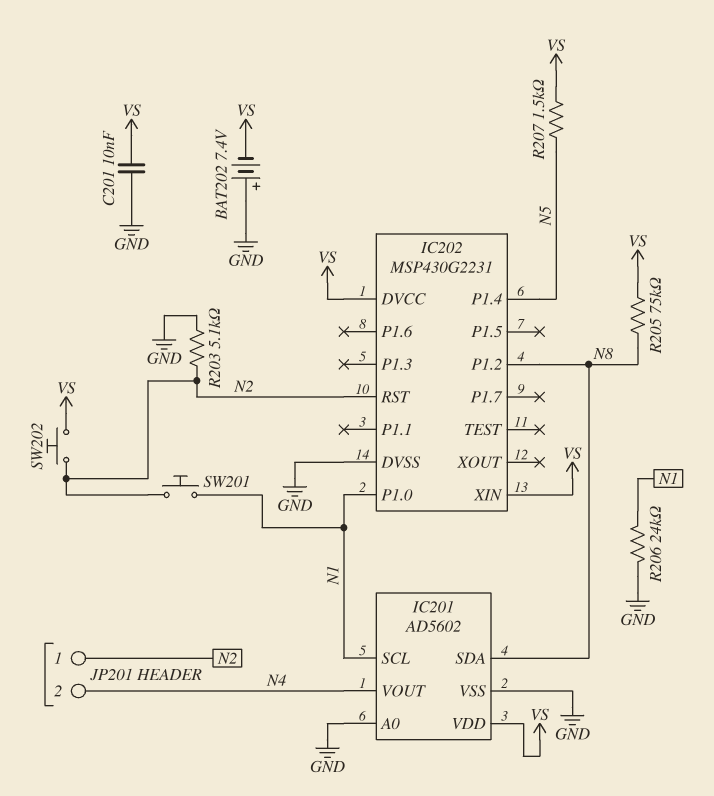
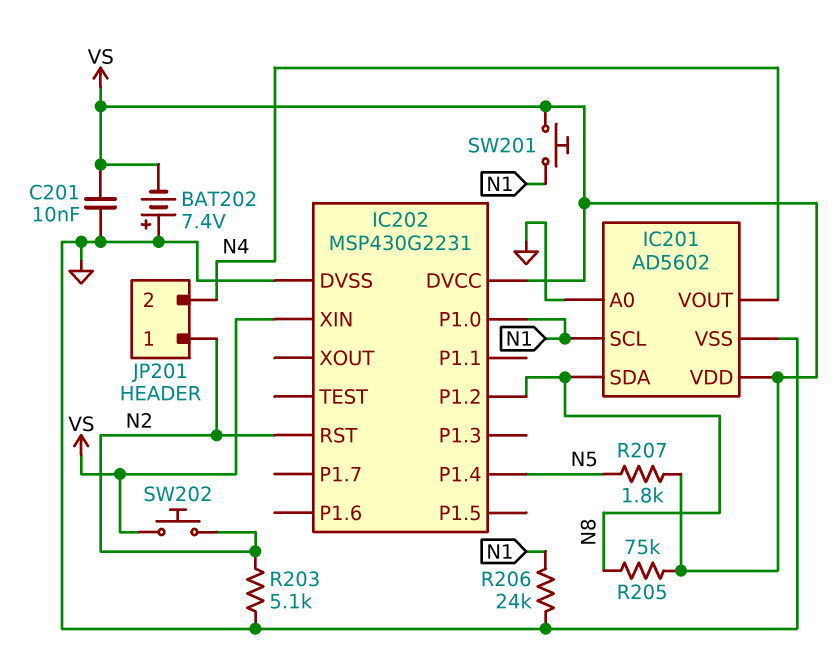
R207: 1.5k (N5, VS) -> 1.8k (N5, VS)
SW201: button (N1, N2) -> button (N1, VS)

